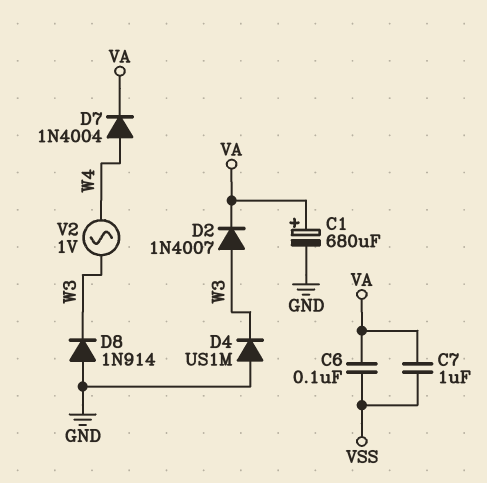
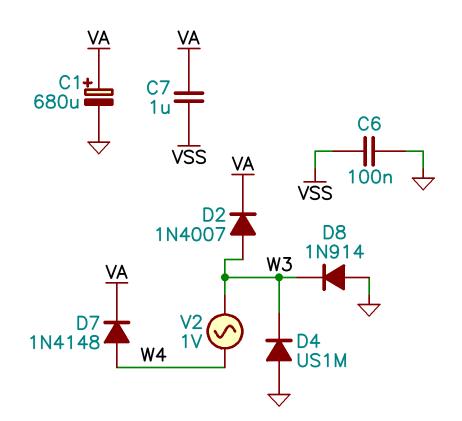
C6: 100nF (VA, VSS) -> 100nF (GND, VSS)
D7: diode 1N4004 (A W4, K VA) -> diode 1N4148 (A W4, K VA)

